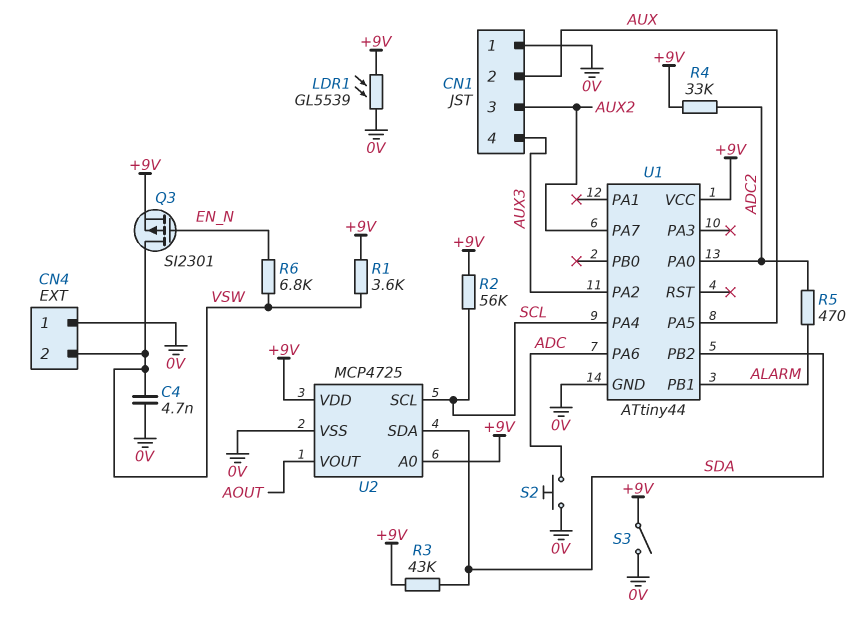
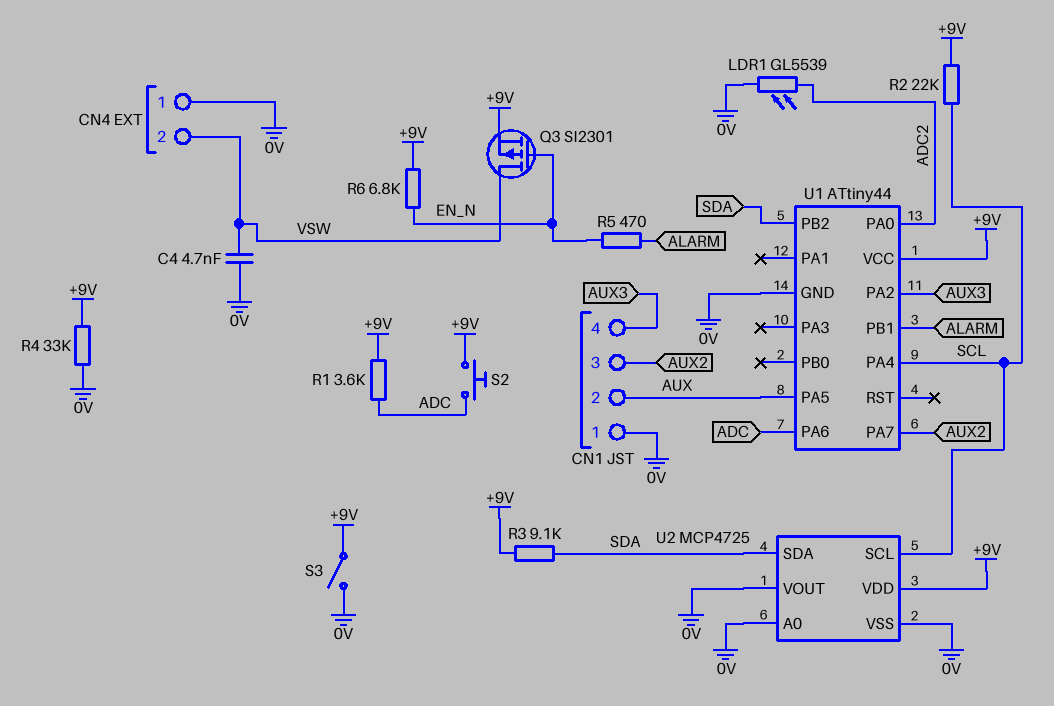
LDR1: GL5539 (+9V, 0V) -> GL5539 (0V, ADC2)
R1: 3.6k (+9V, VSW) -> 3.6k (+9V, ADC)
R2: 56k (+9V, SCL) -> 22k (+9V, SCL)
R3: 43k (+9V, SDA) -> 9.1k (+9V, SDA)
R4: 33k (+9V, ADC2) -> 33k (+9V, 0V)
R5: 470 (ADC2, ALARM) -> 470 (ALARM, EN_N)
R6: 6.8k (EN_N, VSW) -> 6.8k (+9V, EN_N)
S2: button (0V, ADC) -> button (+9V, ADC)
U2 pin A0: +9V -> 0V
U2 pin VOUT: AOUT -> 0V

